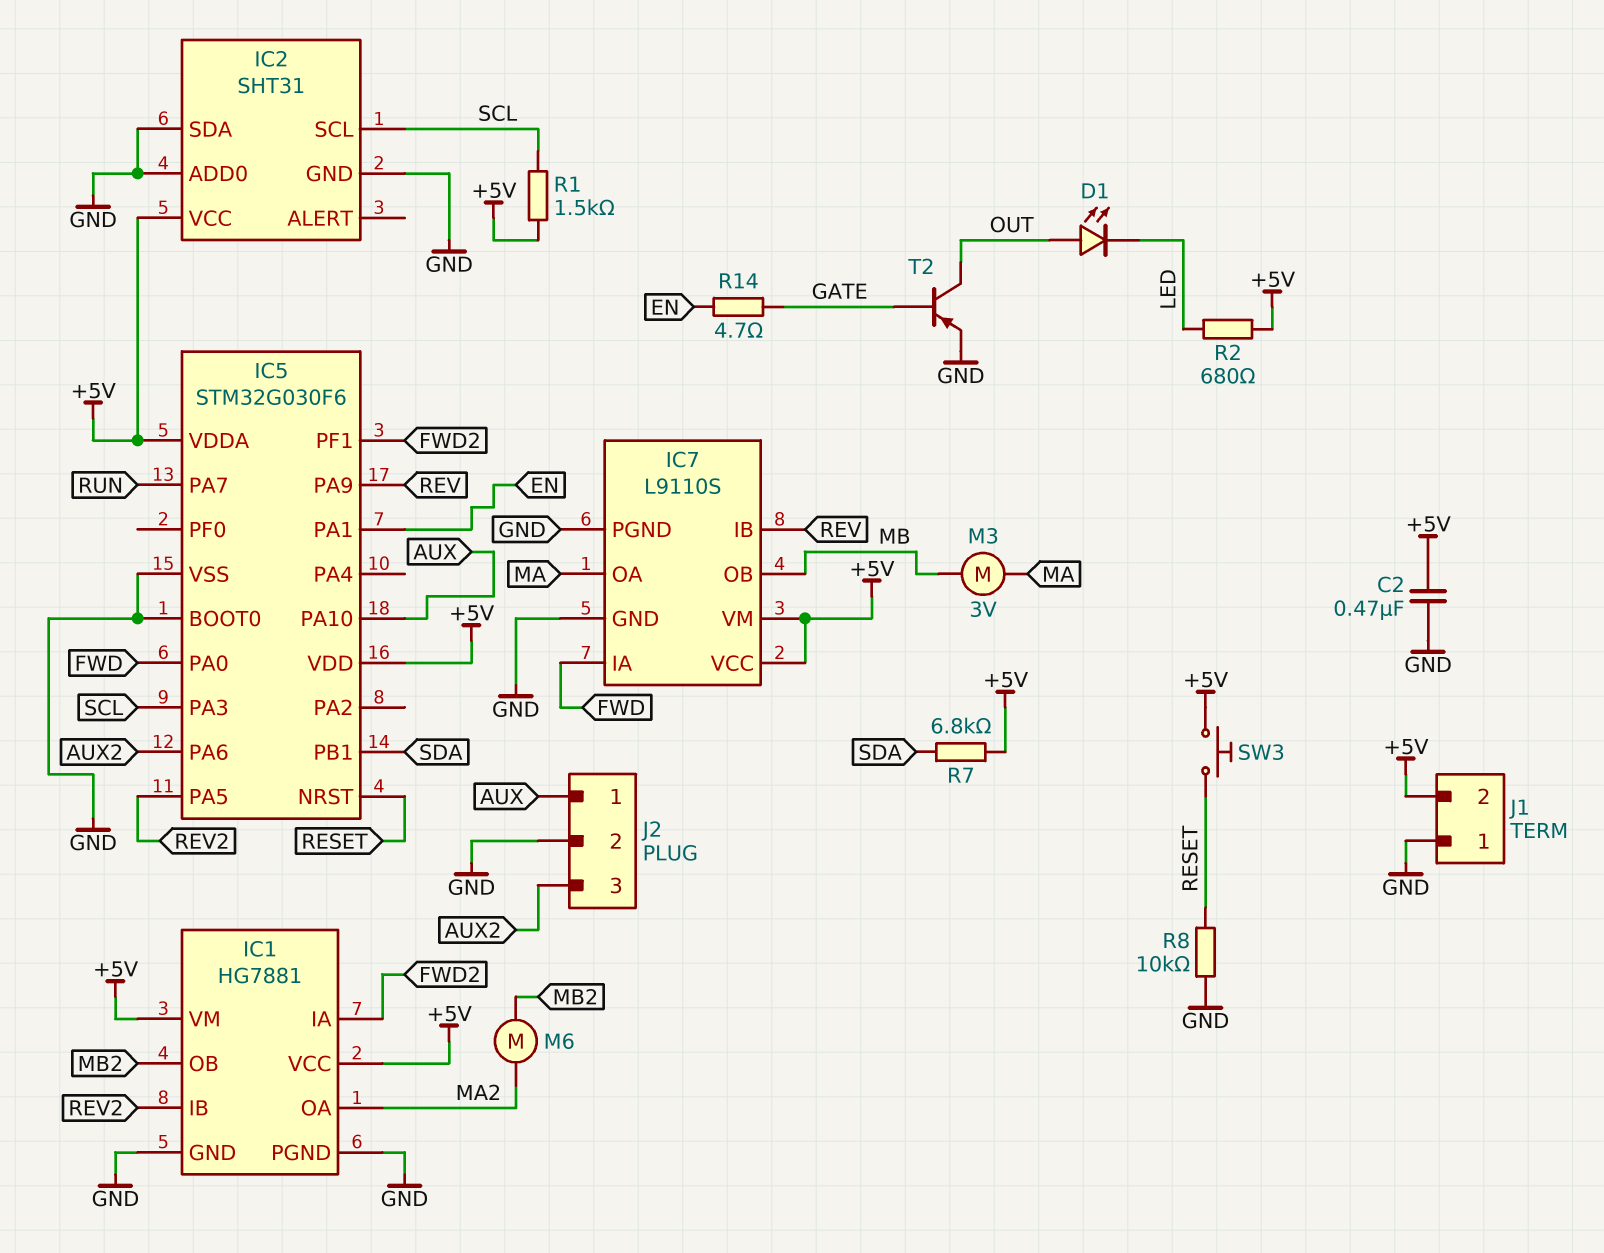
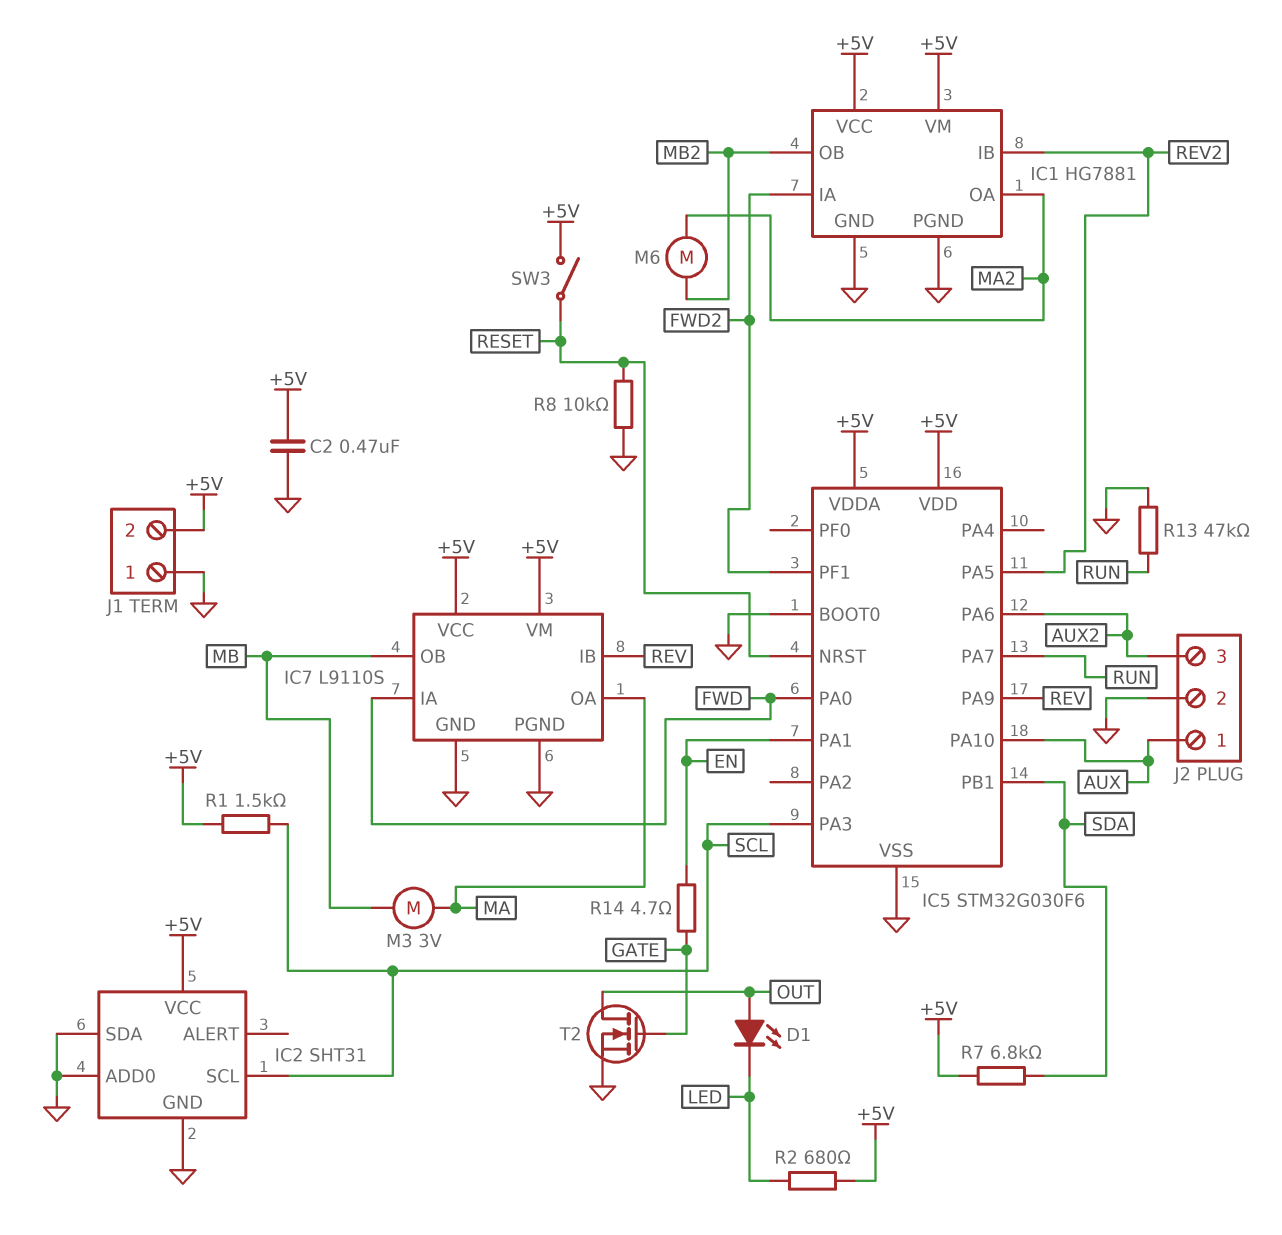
R13: none -> 47k (GND, RUN)
SW3: button (+5V, RESET) -> switch (+5V, RESET)
T2: PNP (B GATE, C OUT, E GND) -> NMOS (G GATE, D OUT, S GND)

